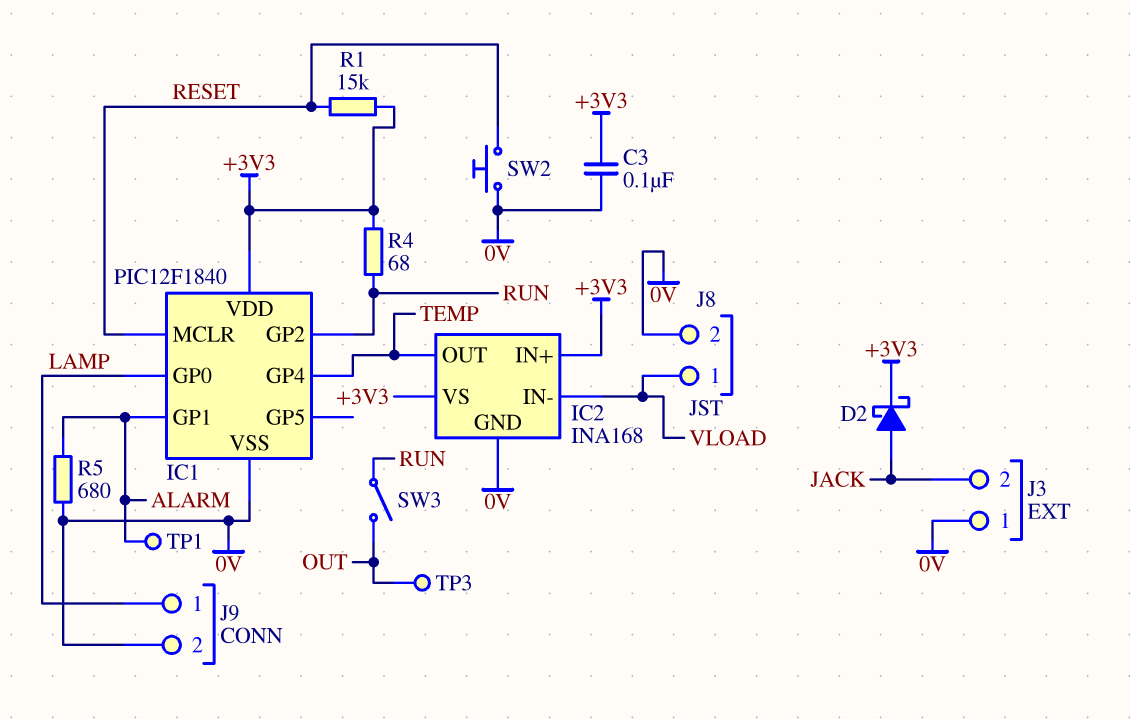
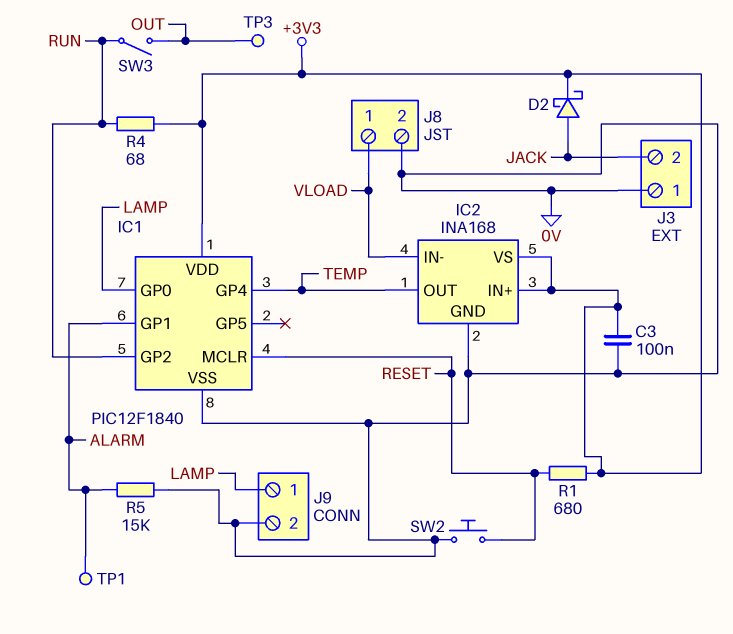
R1: 15k (+3V3, RESET) -> 680 (+3V3, RESET)
R5: 680 (0V, ALARM) -> 15k (0V, ALARM)

